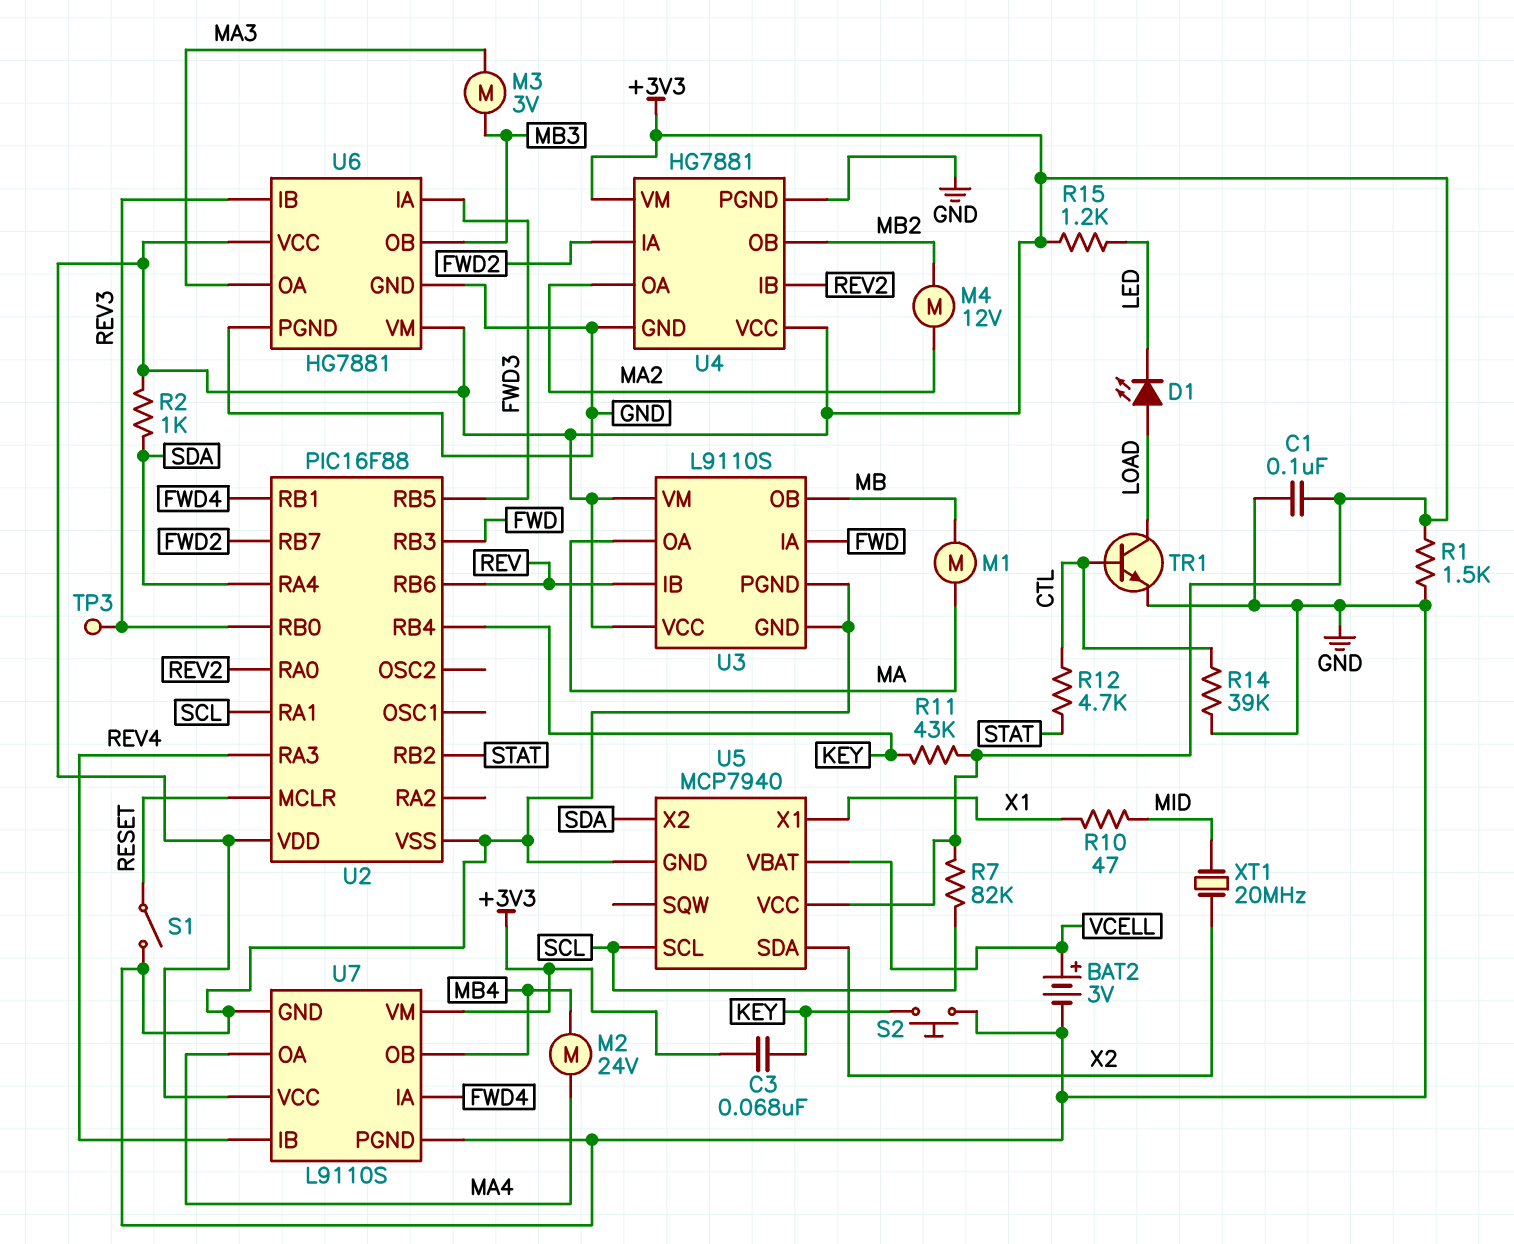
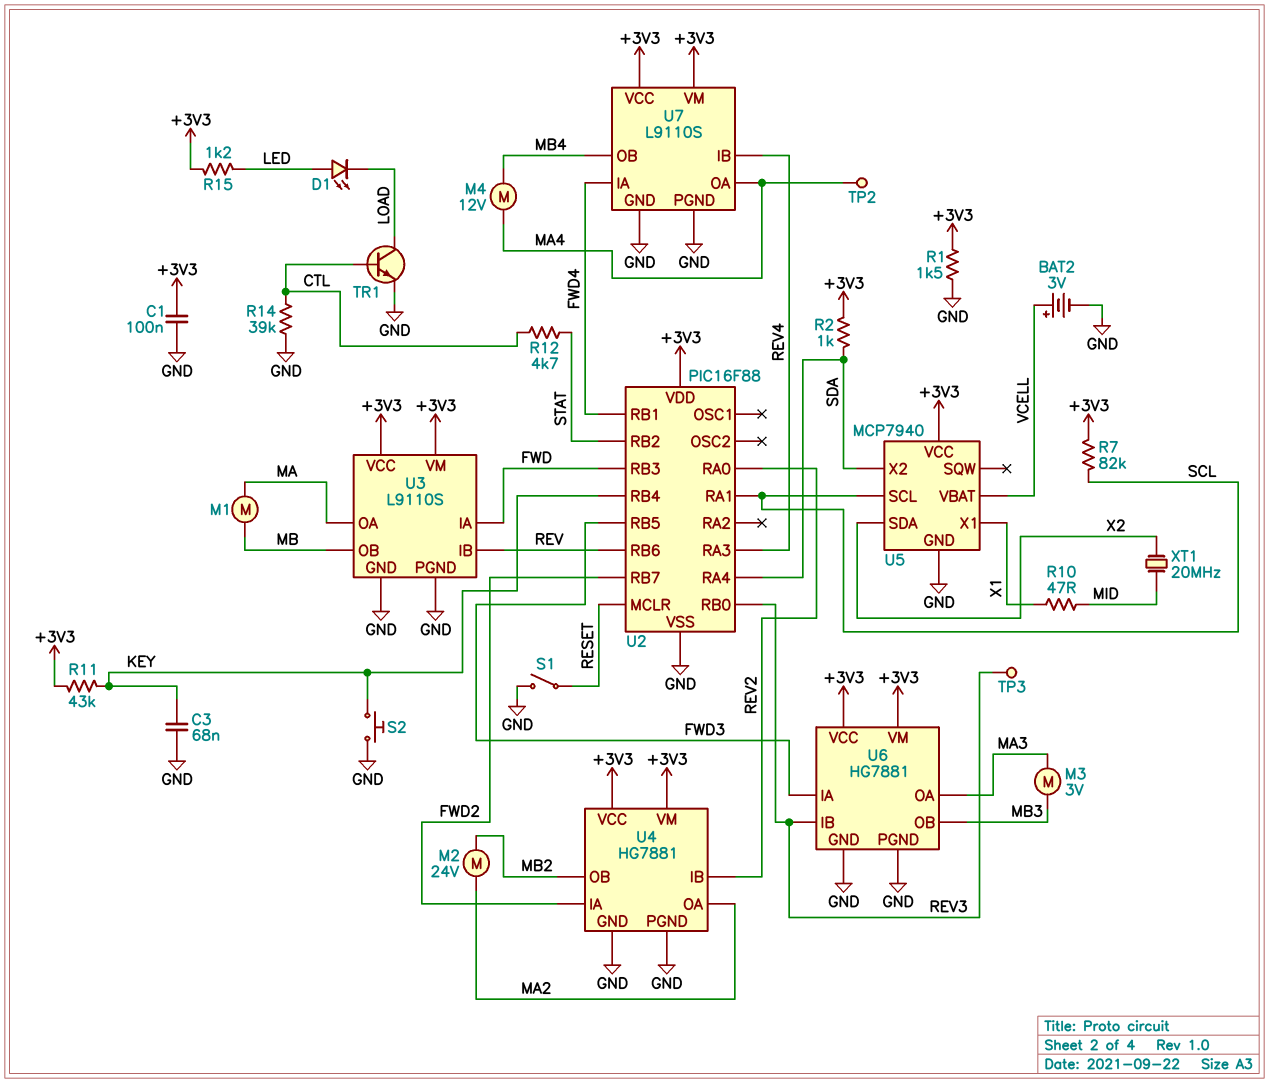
C3: 68nF (+3V3, KEY) -> 68nF (GND, KEY)
D1: LED (A LOAD, K LED) -> LED (A LED, K LOAD)
M2: motor 24V (MA4, MB4) -> motor 24V (MA2, MB2)
M4: motor 12V (MA2, MB2) -> motor 12V (MA4, MB4)
TP2: none -> test point (MA4)

